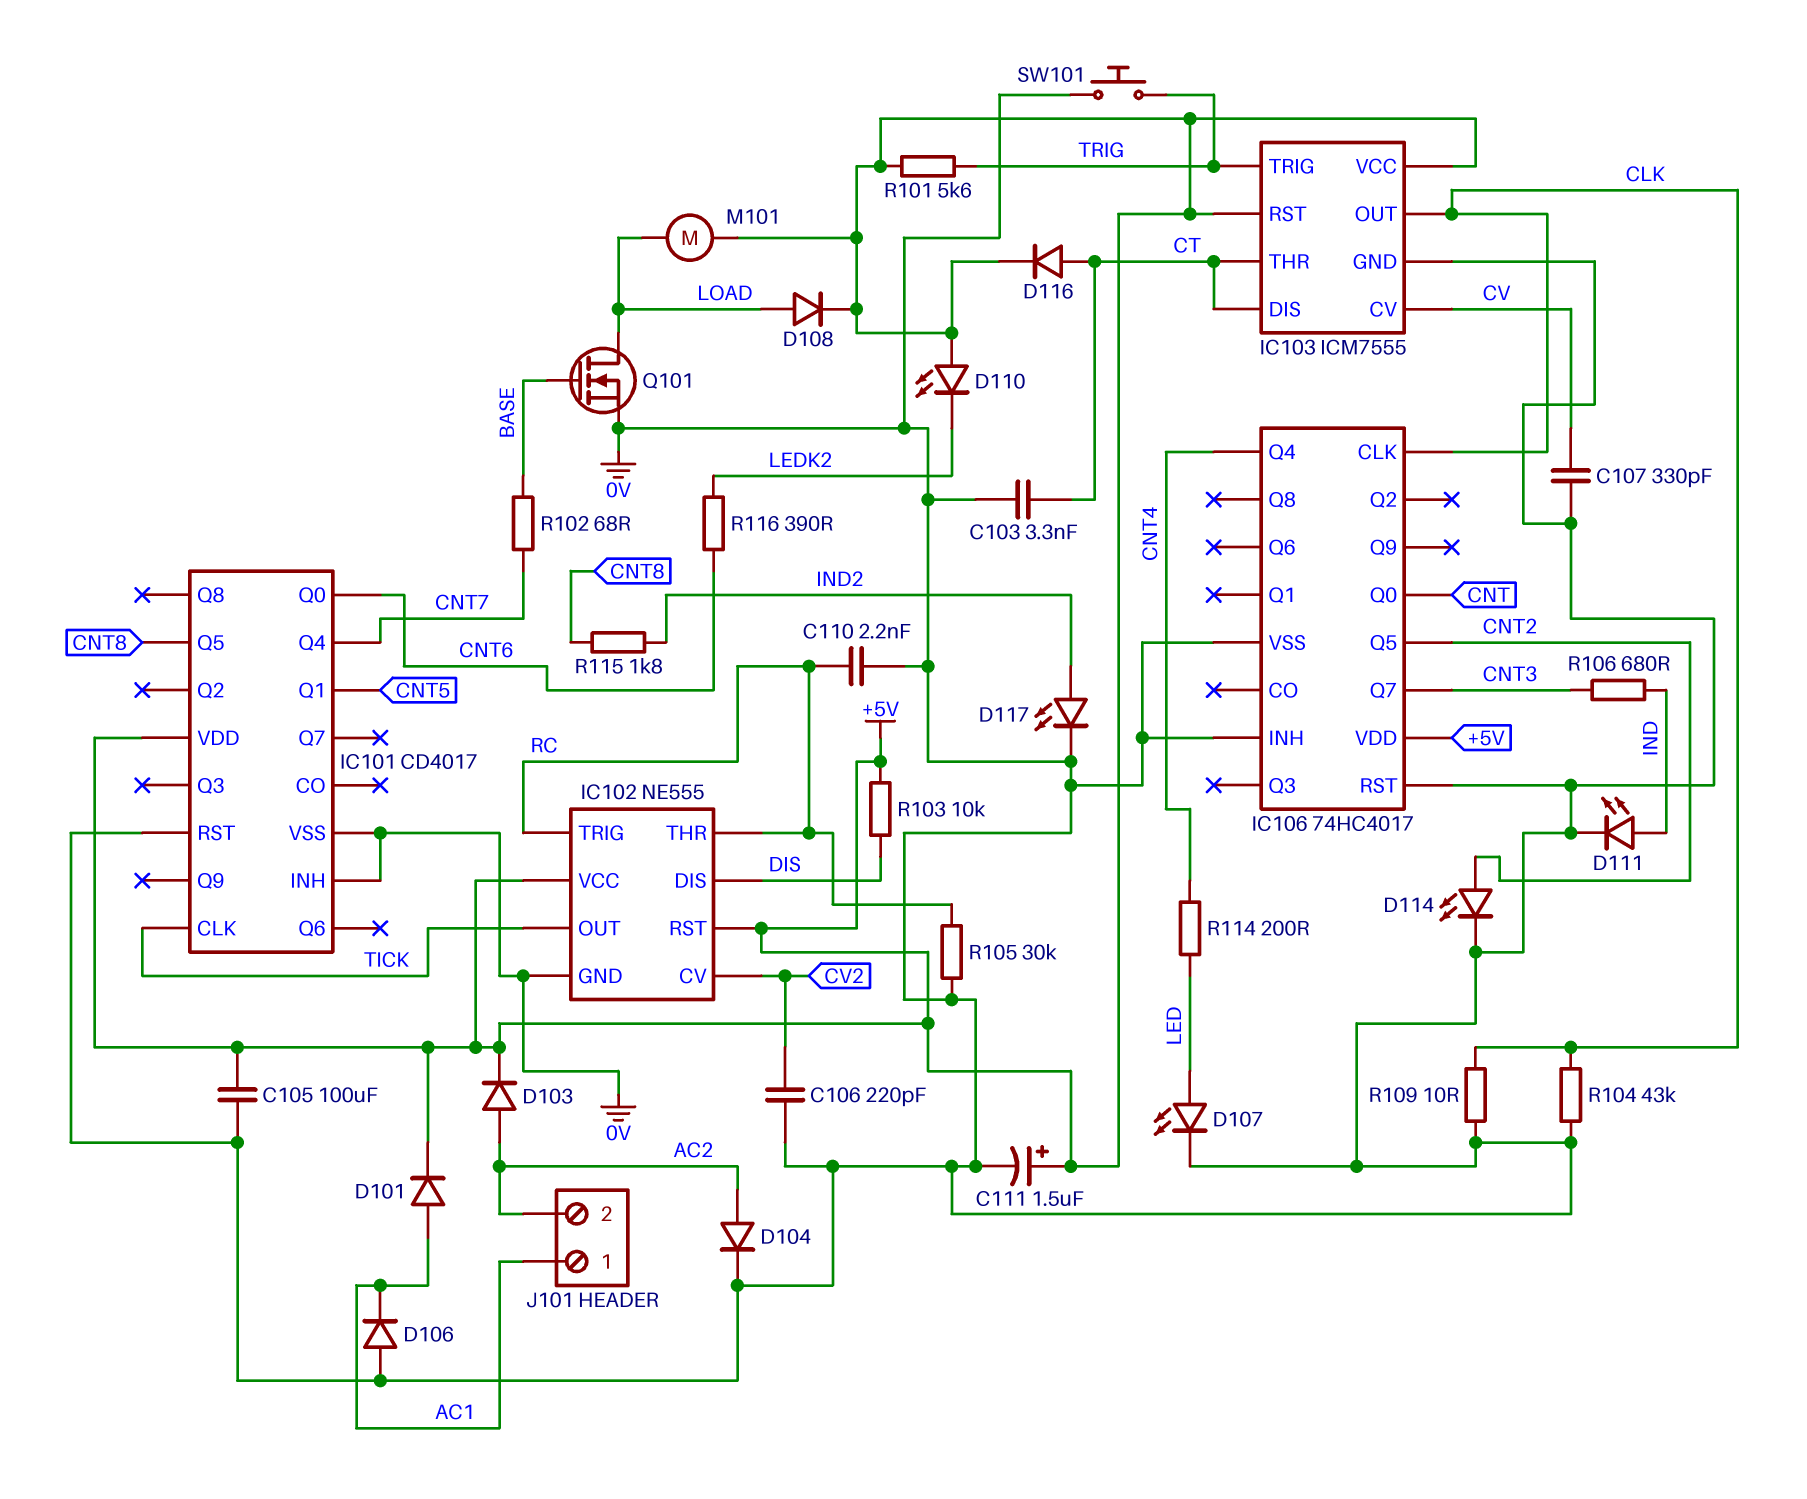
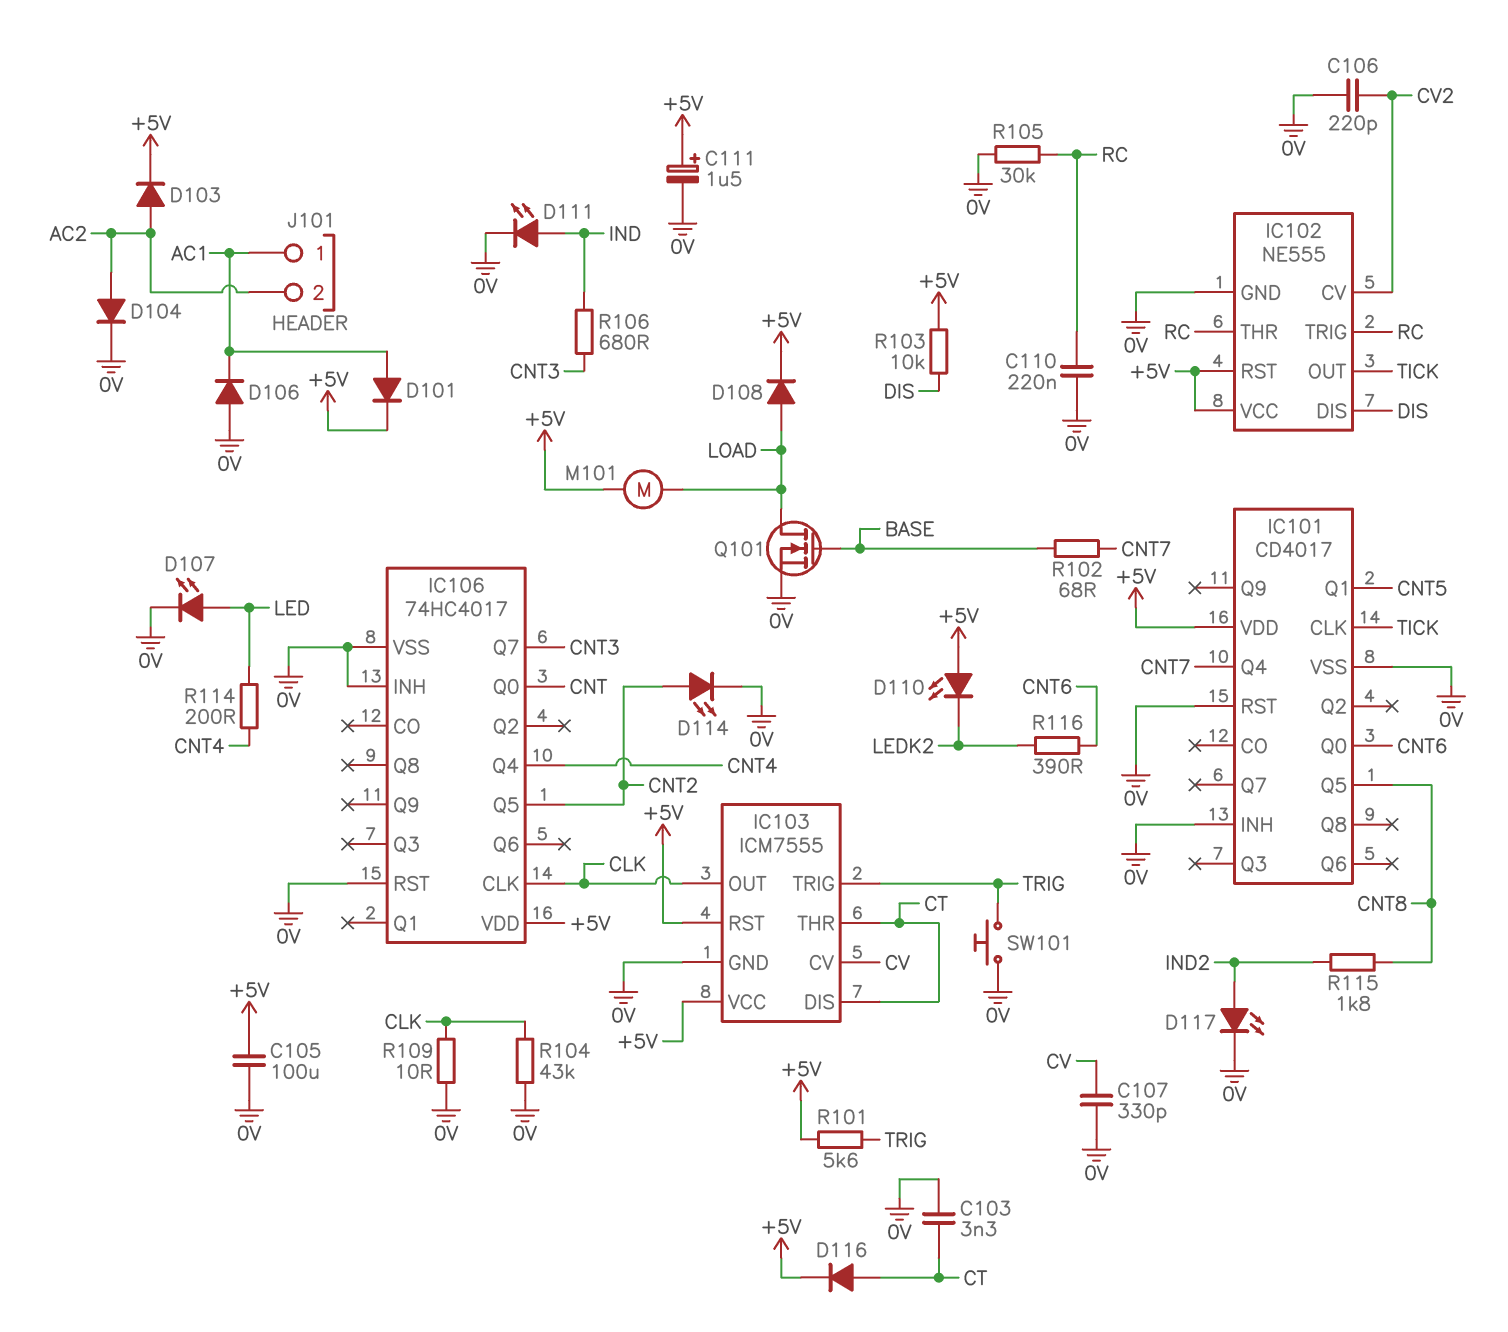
C110: 2.2nF (0V, RC) -> 220nF (0V, RC)

